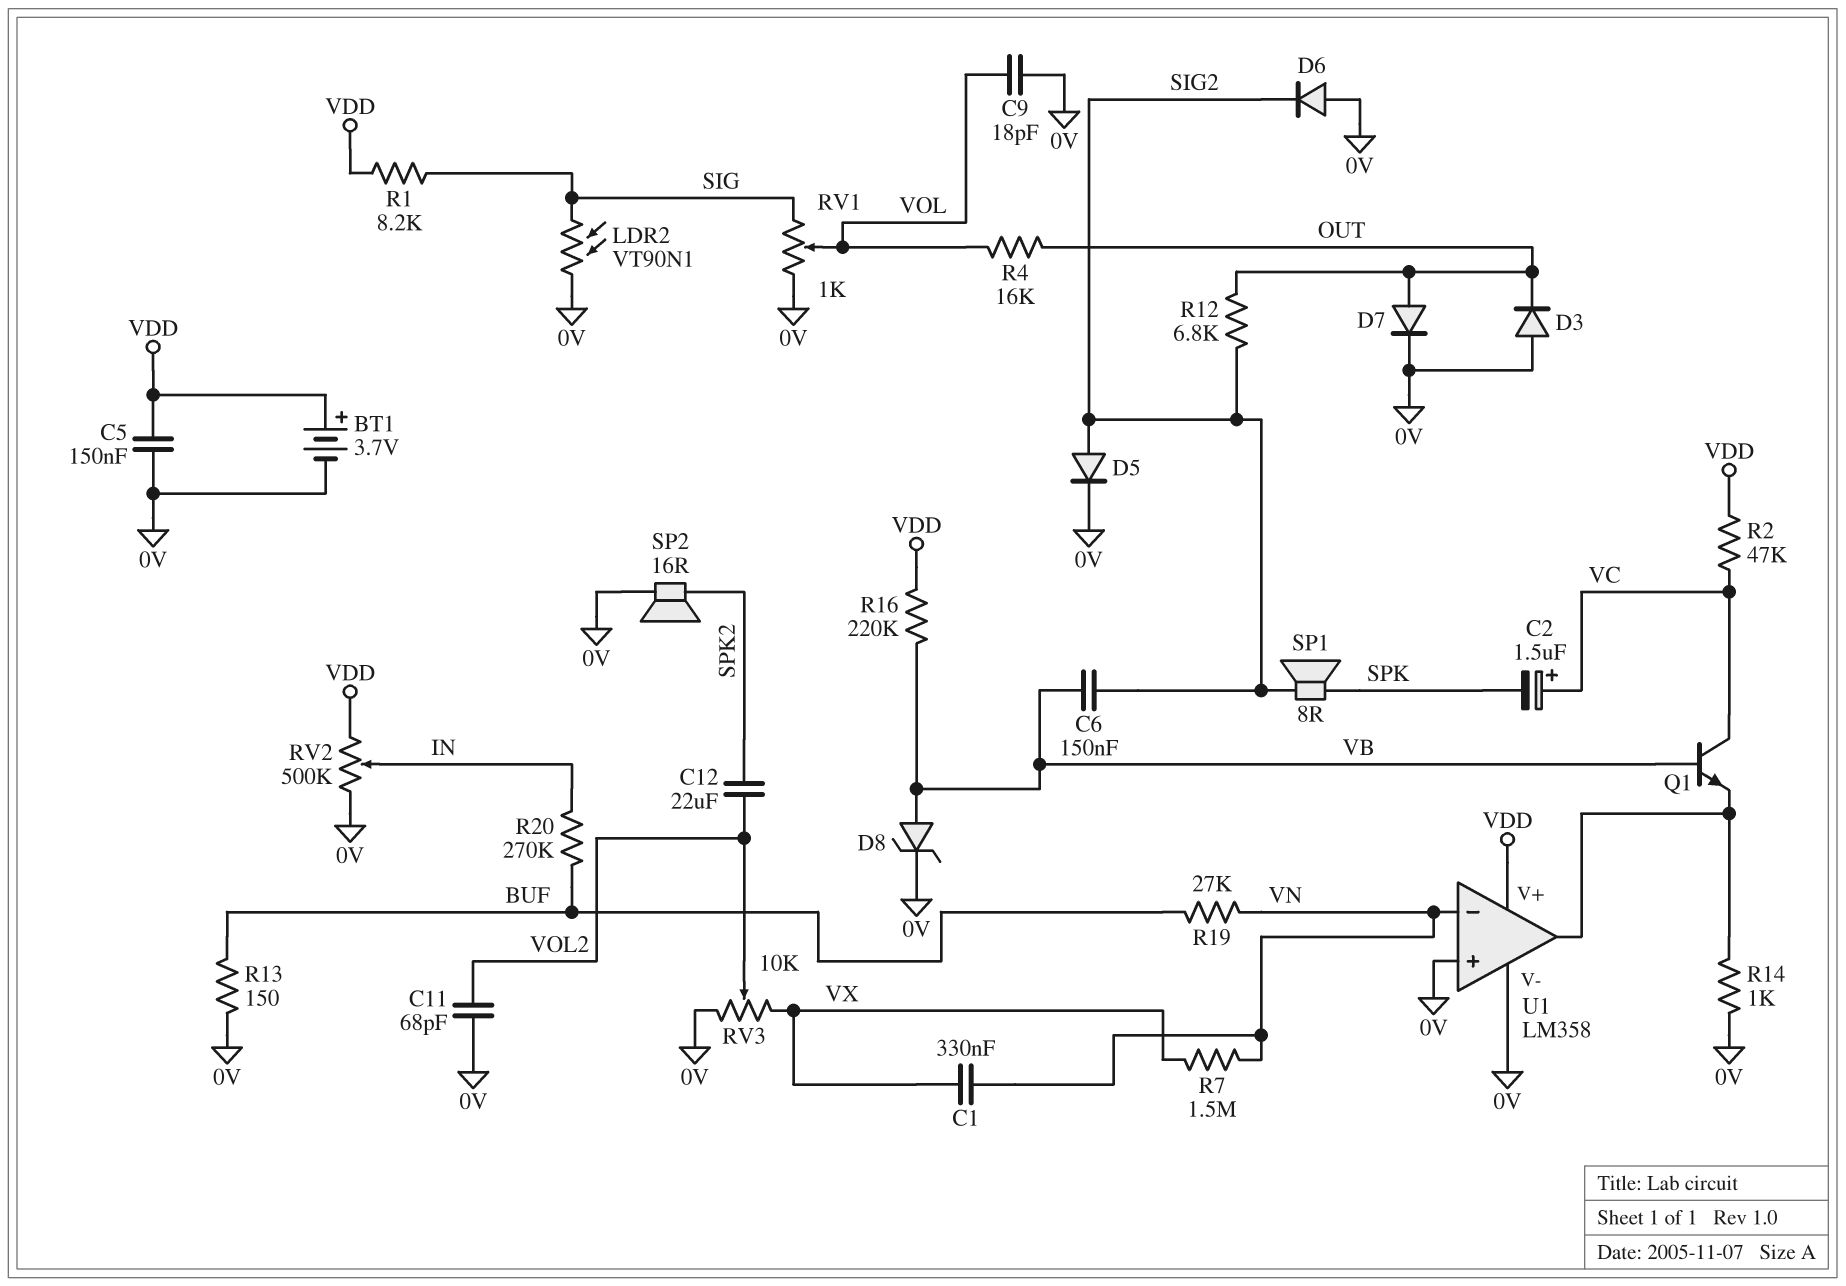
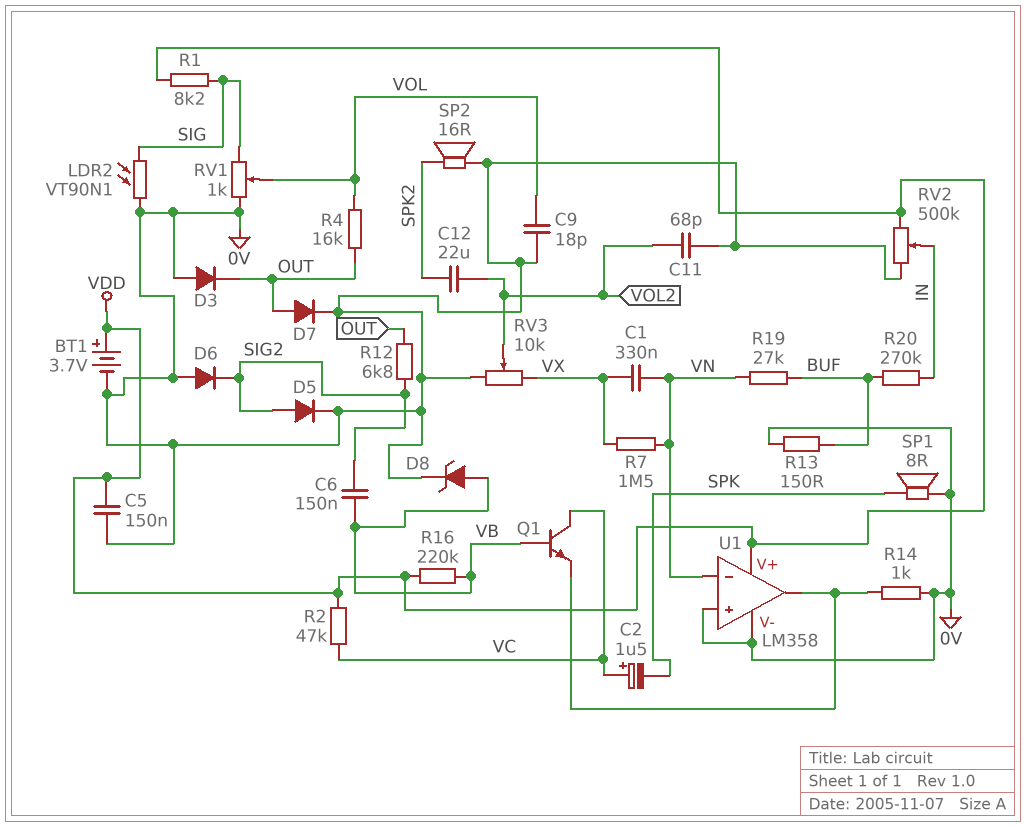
SP1: speaker 8R (SIG2, SPK) -> speaker 8R (0V, SPK)

